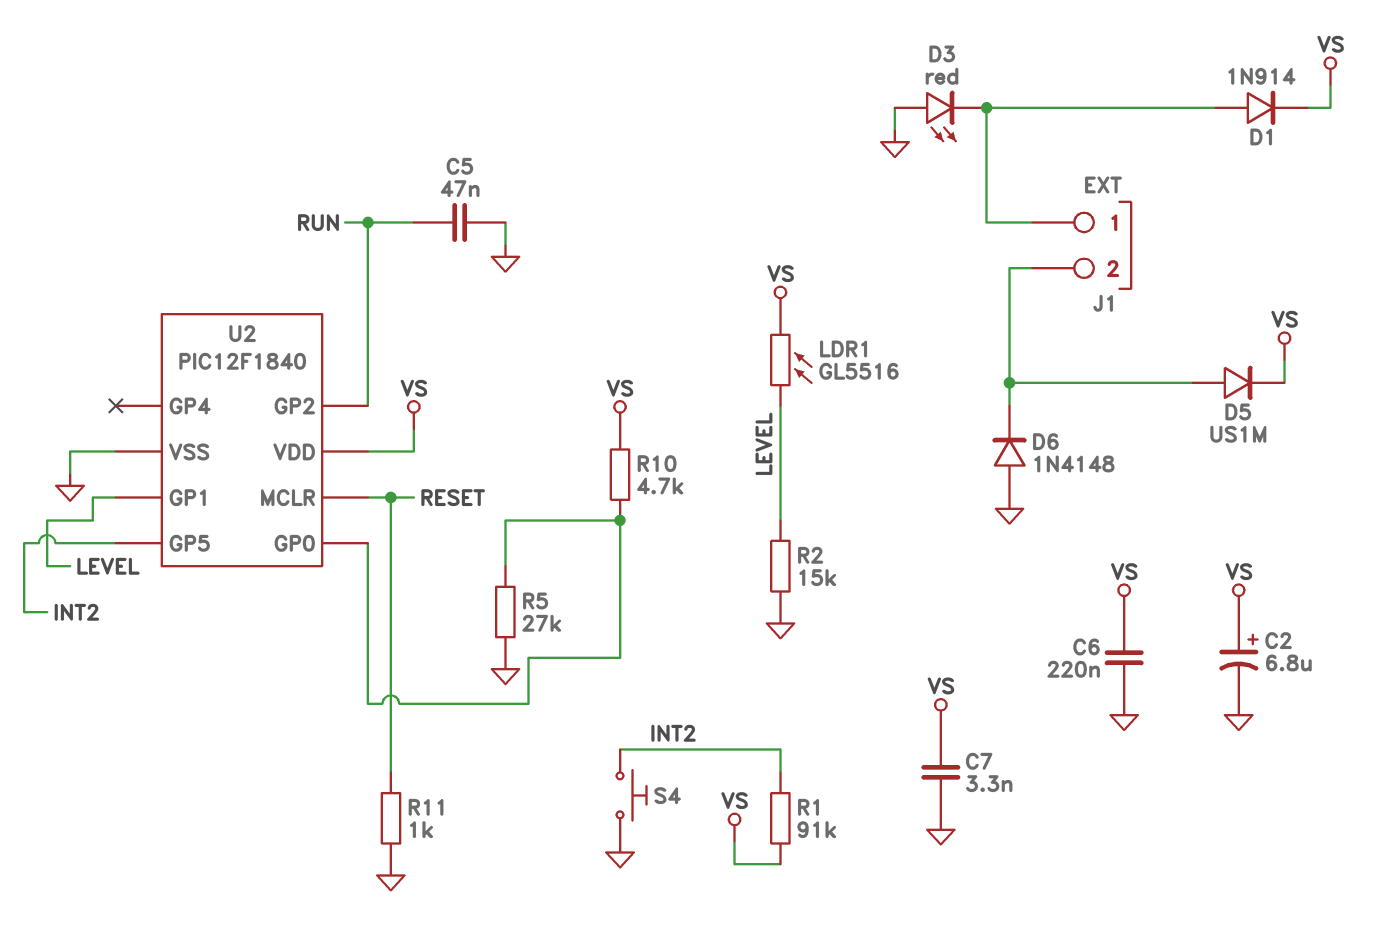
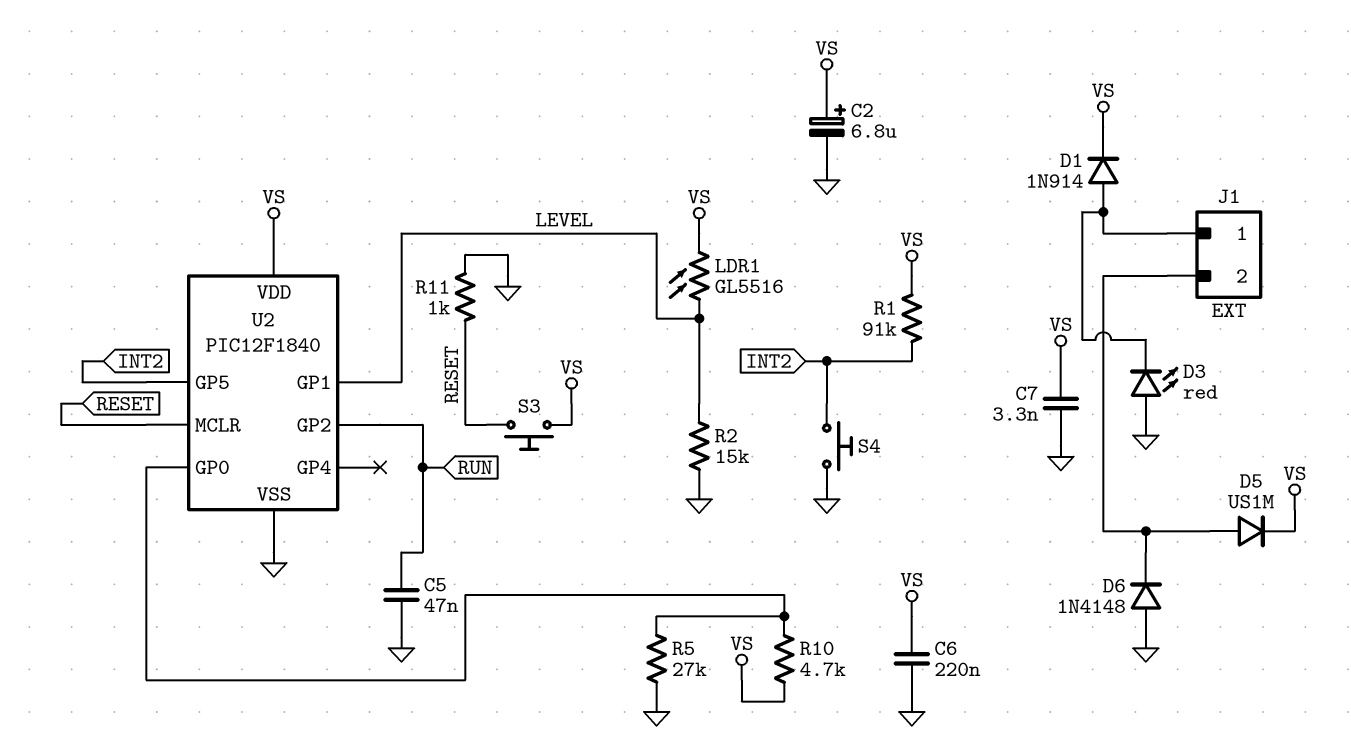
S3: none -> button (RESET, VS)

